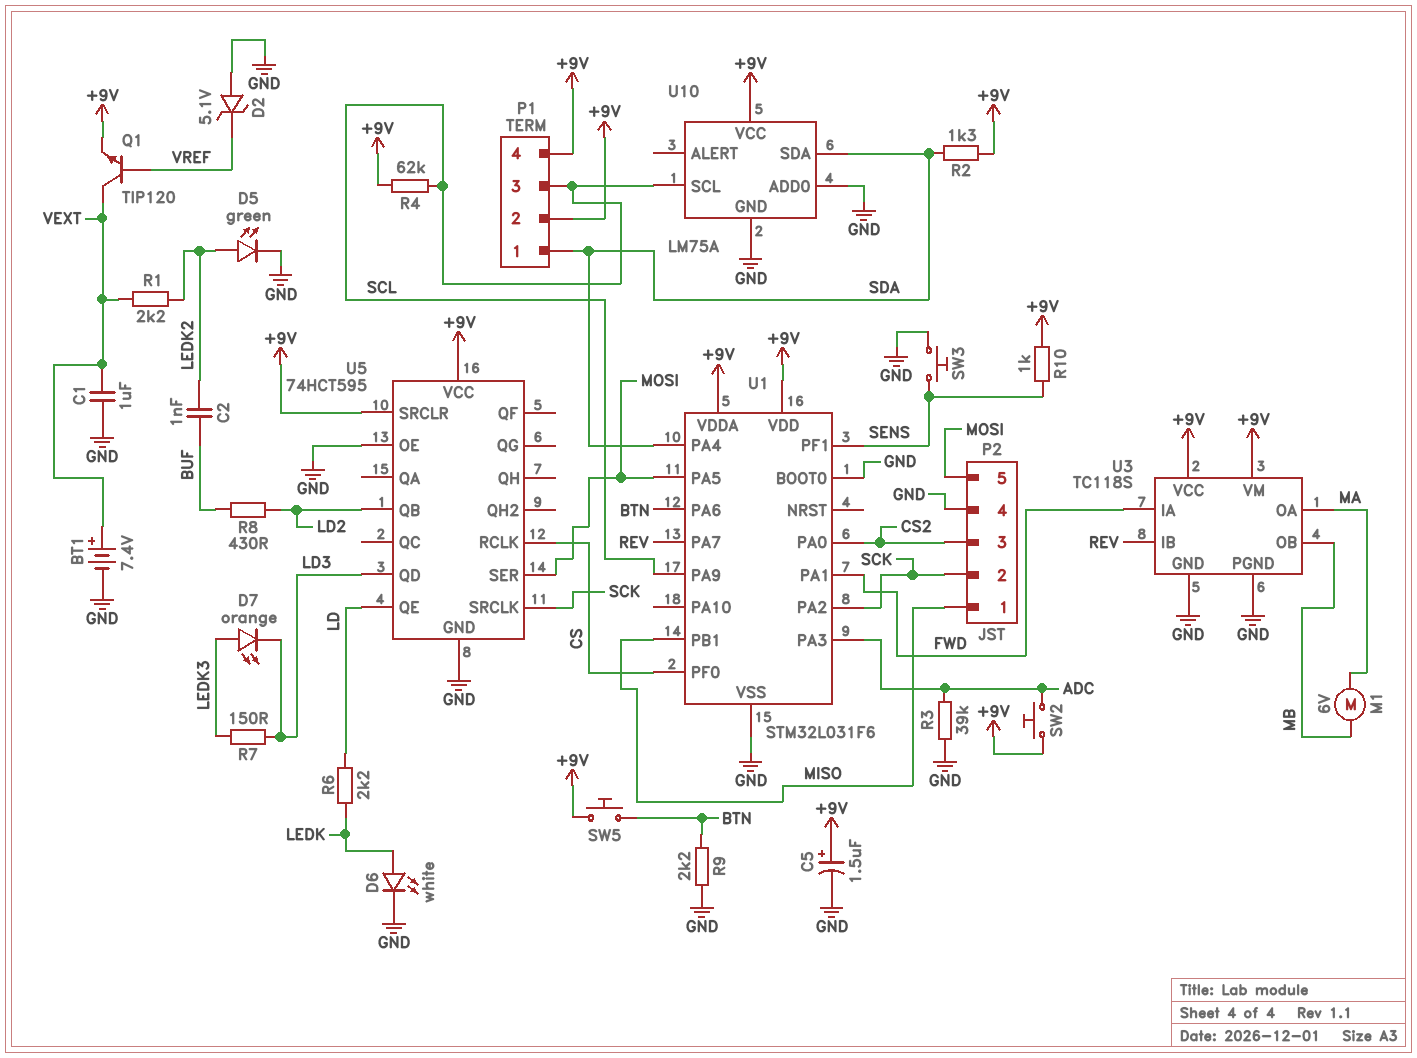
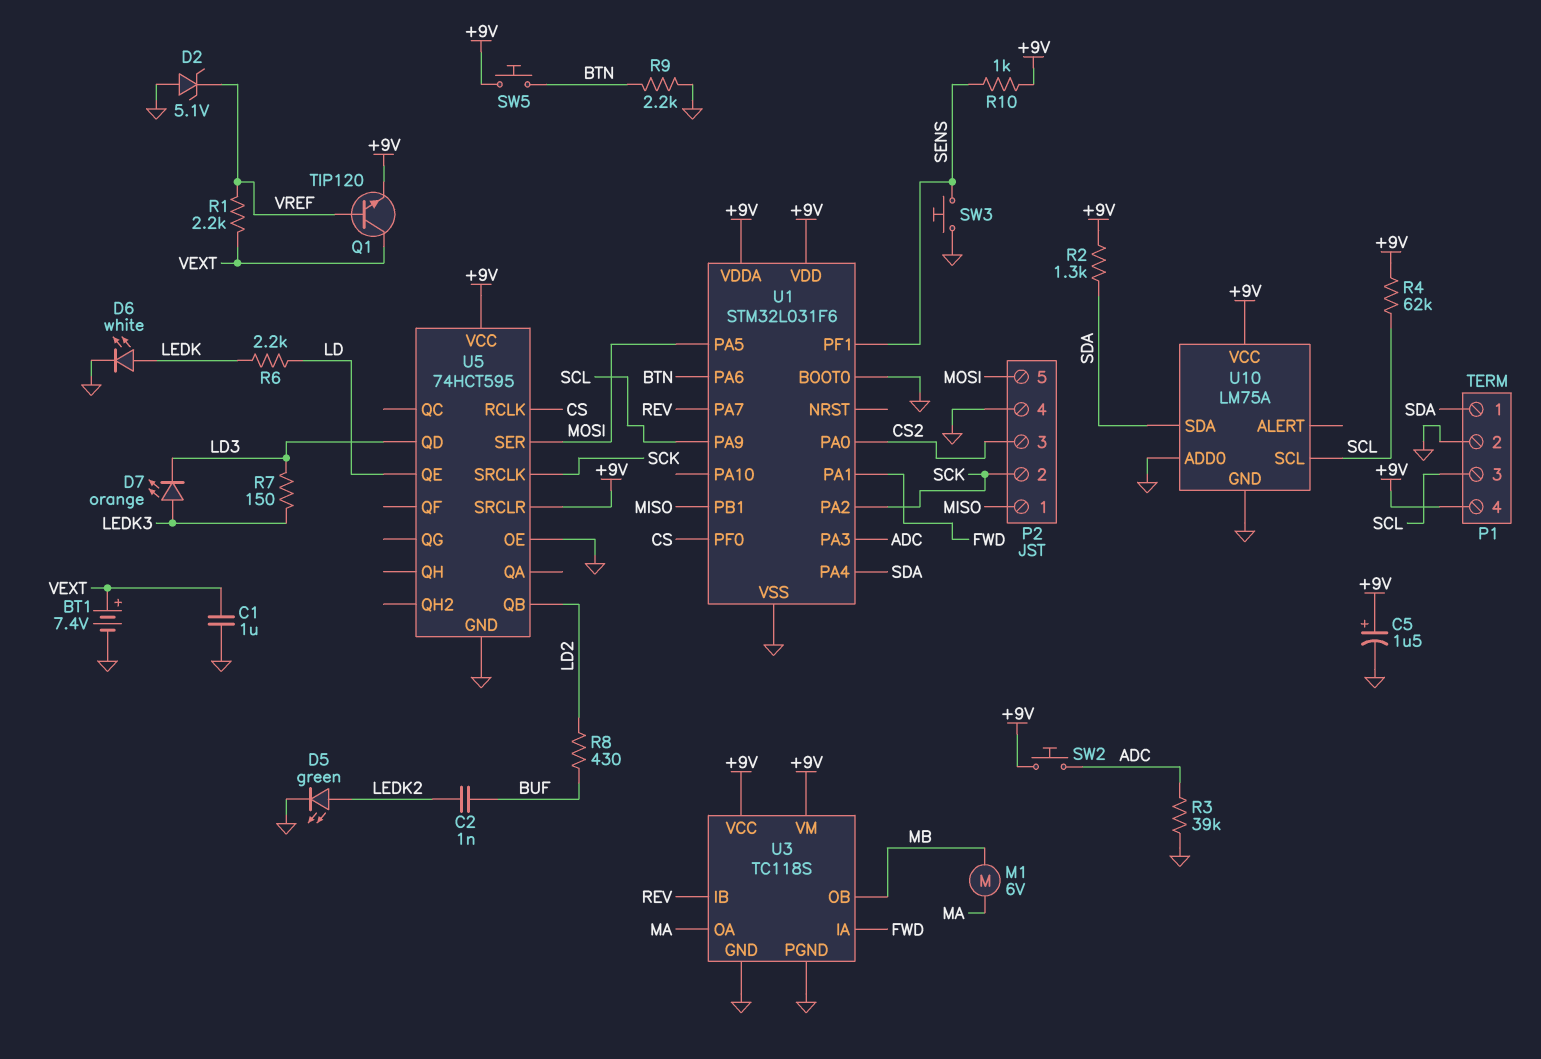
P1 pin 2: +9V -> GND
R1: 2.2k (LEDK2, VEXT) -> 2.2k (VEXT, VREF)

